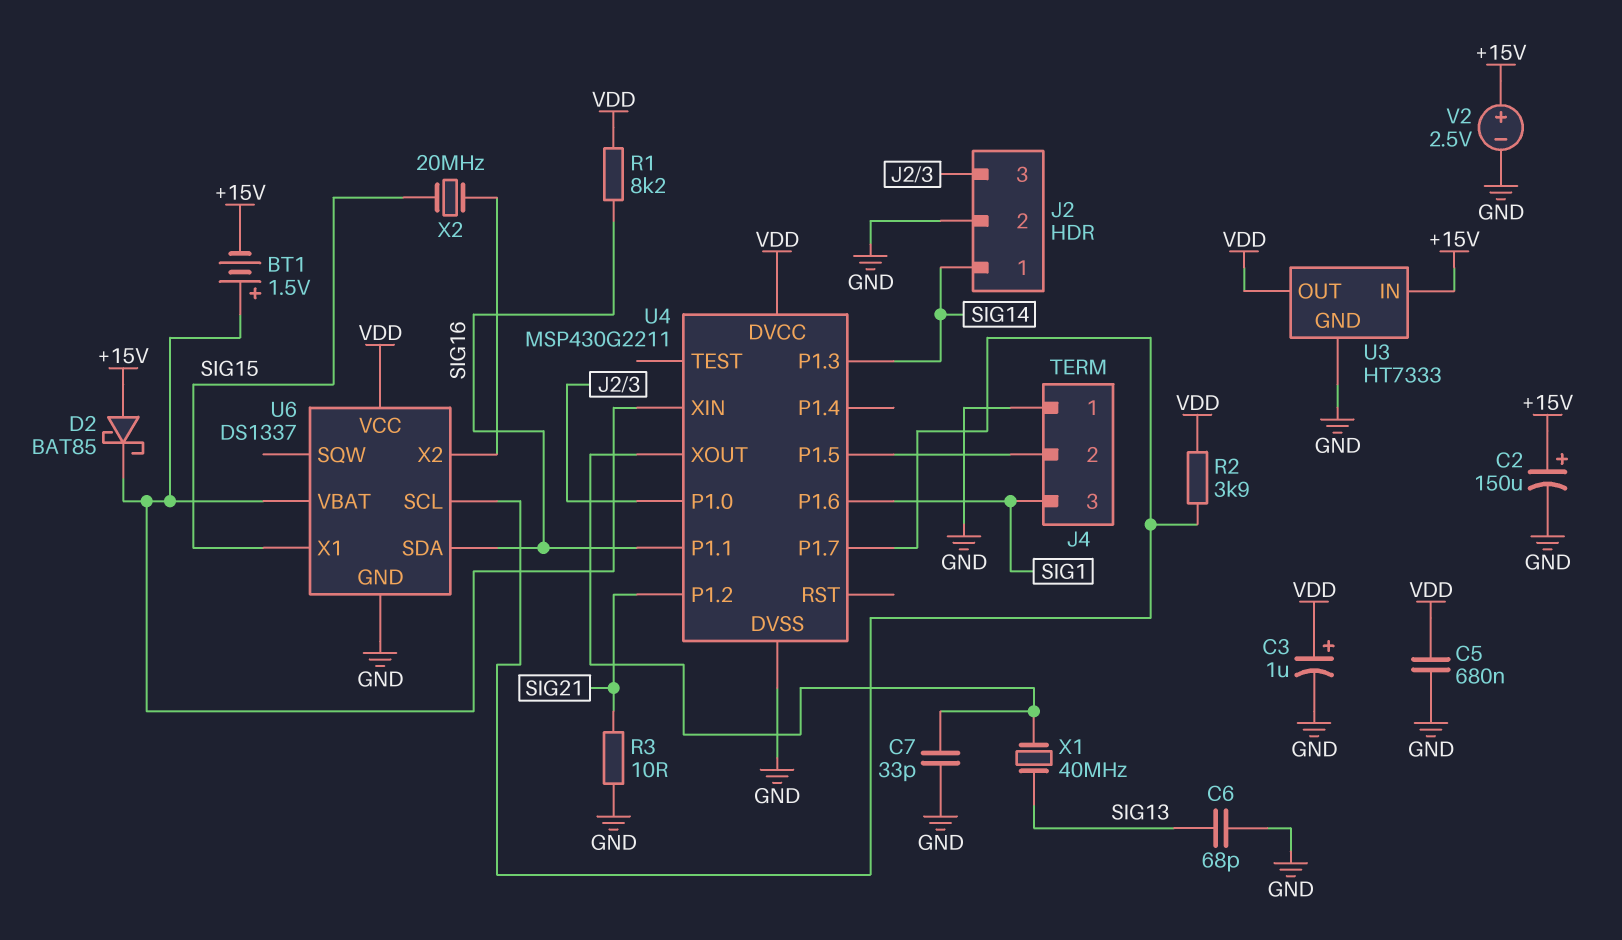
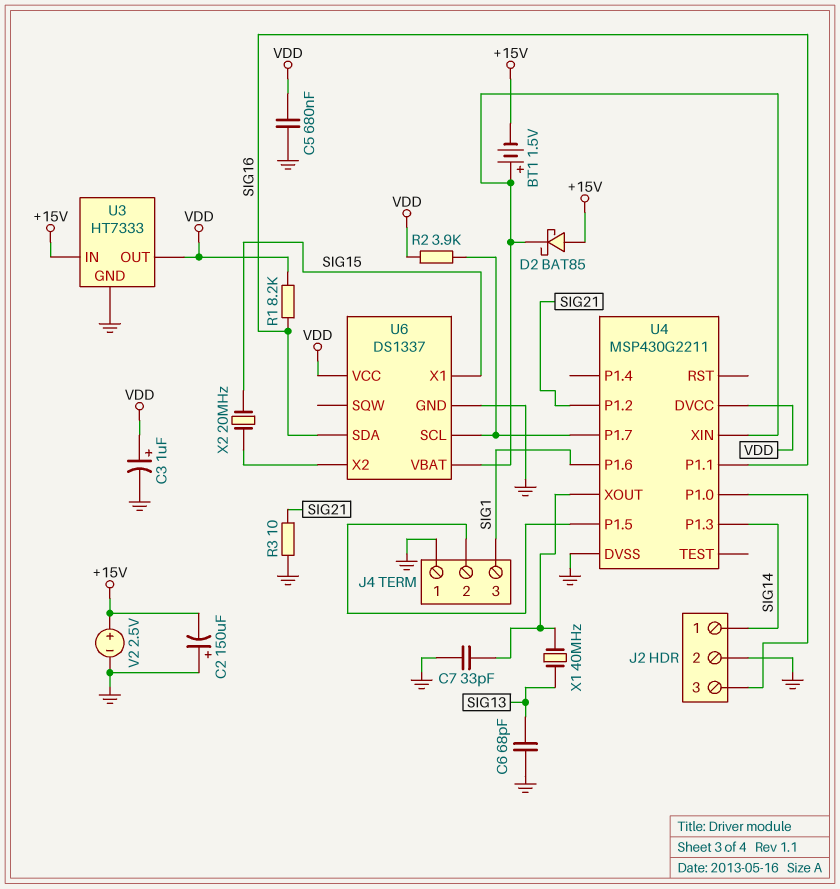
C2: 150uF (plus +15V, minus GND) -> 150uF (plus GND, minus +15V)

